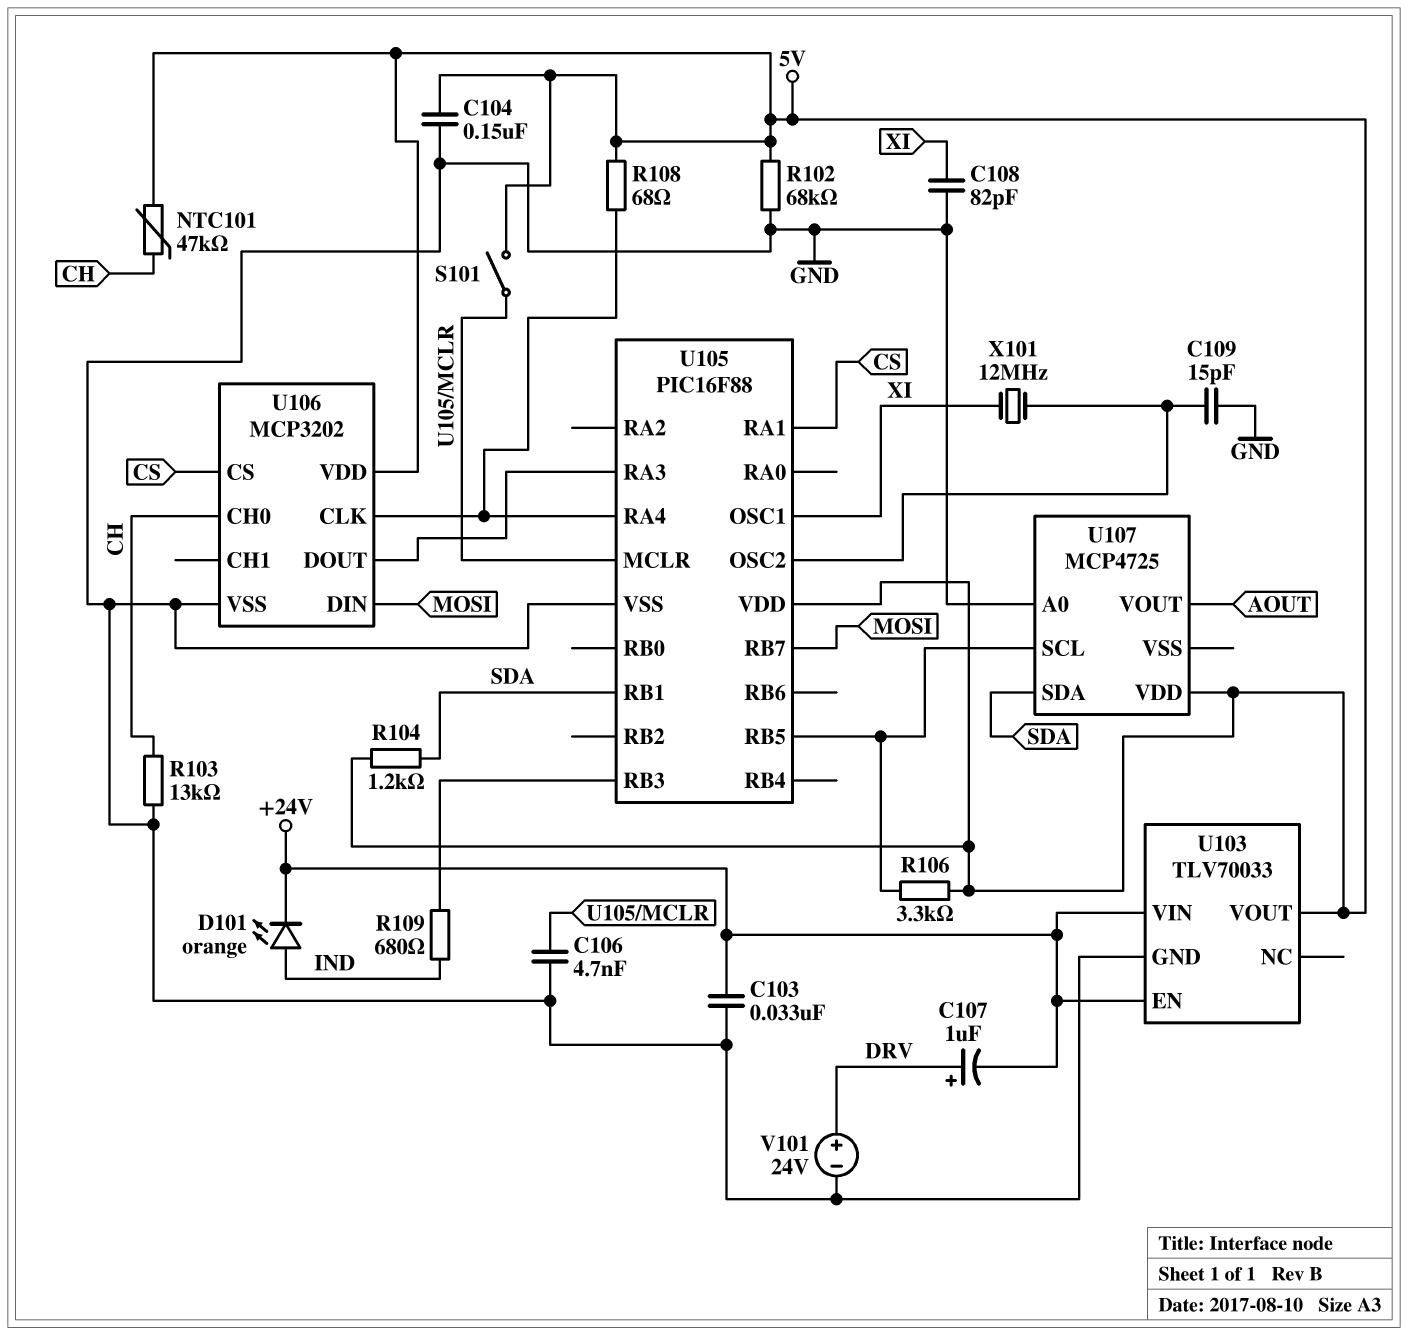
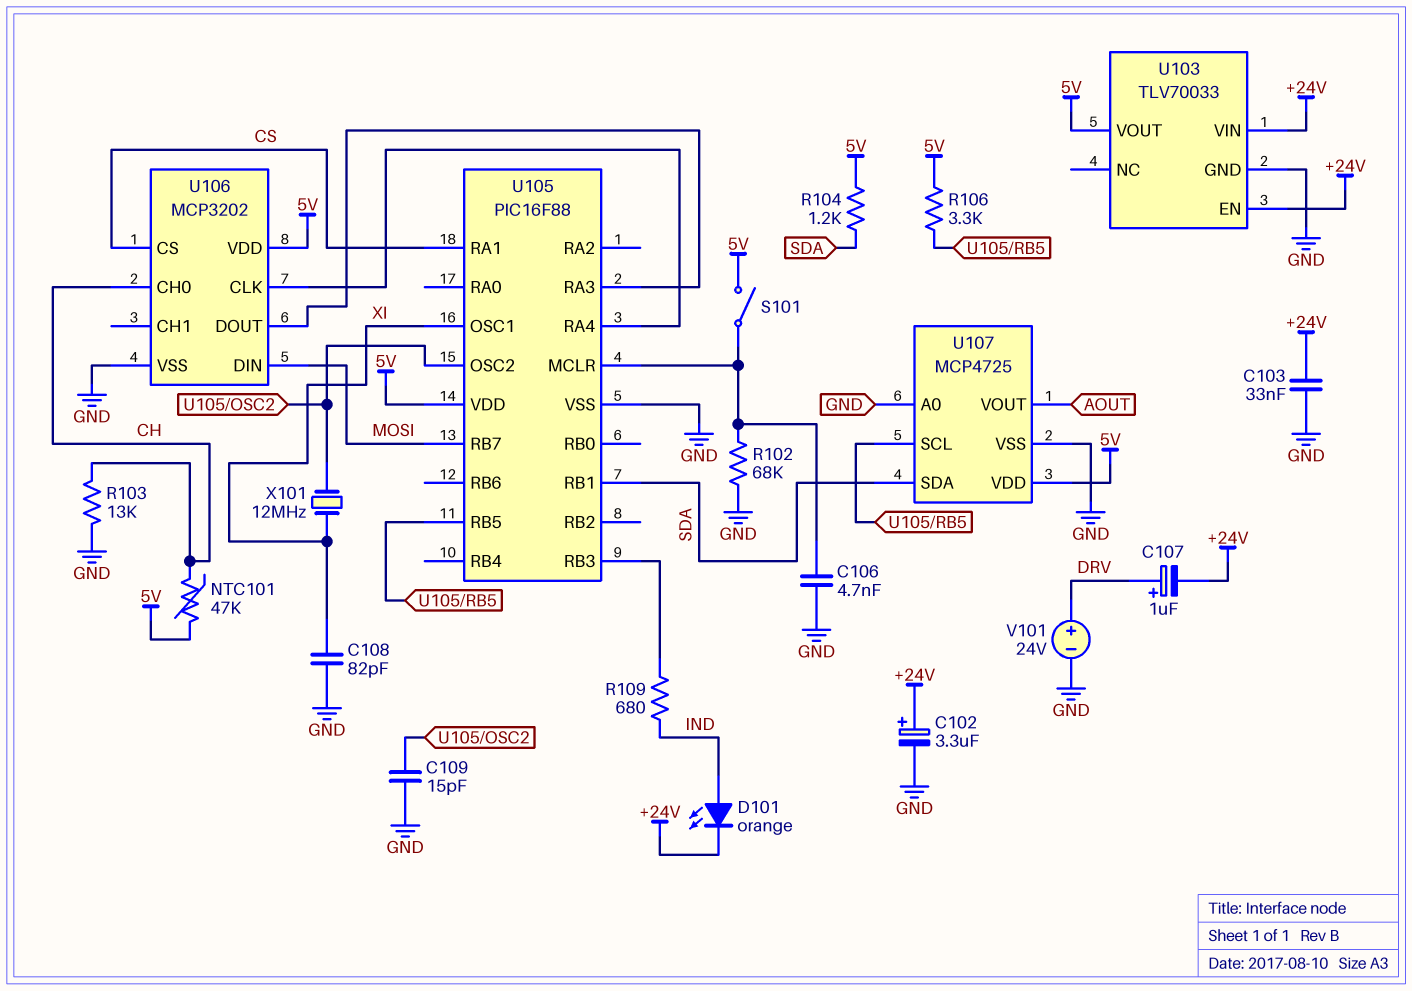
C102: none -> 3.3uF (plus +24V, minus GND)
C104: 150nF (5V, GND) -> none
R102: 68k (5V, GND) -> 68k (GND, U105/MCLR)
R108: 68 (5V, U105/RA4) -> none
U107 pin VSS: none -> GND

